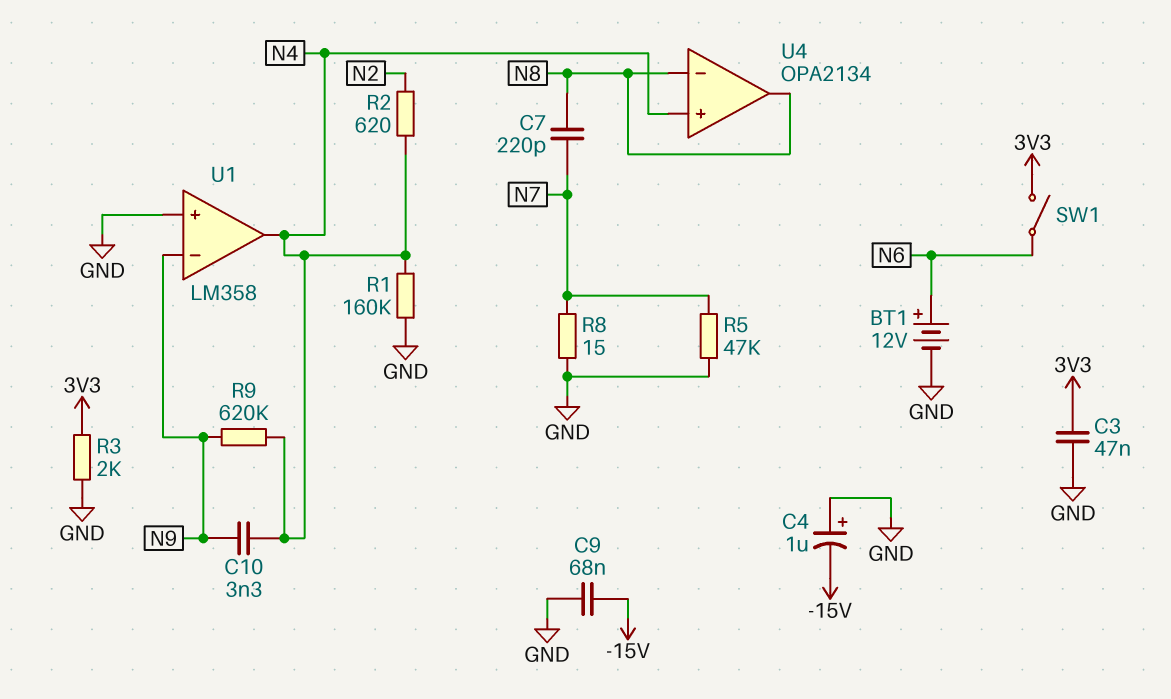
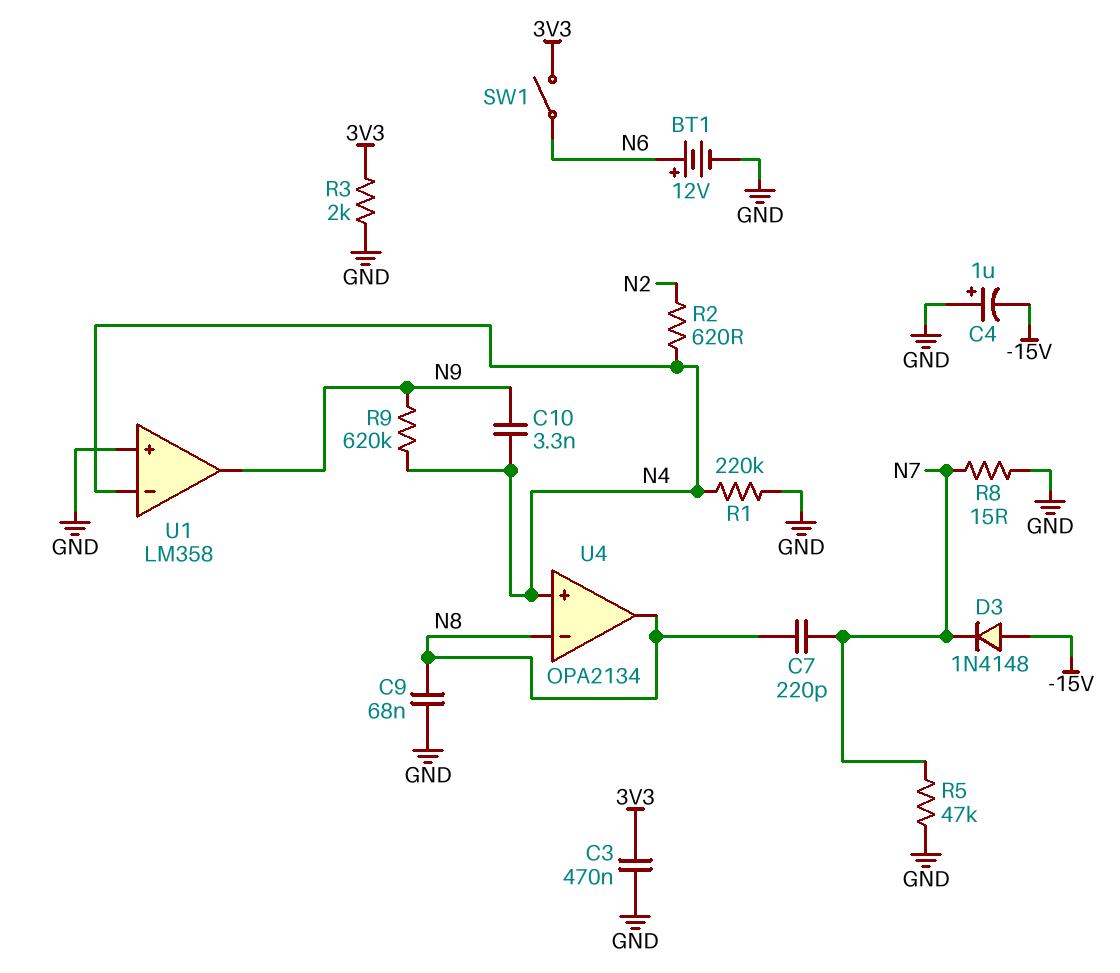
C3: 47nF (3V3, GND) -> 470nF (3V3, GND)
C9: 68nF (-15V, GND) -> 68nF (GND, N8)
D3: none -> diode 1N4148 (A -15V, K N7)
R1: 160k (GND, N4) -> 220k (GND, N4)
U1 pin in-: N9 -> N4
U1 pin out: N4 -> N9

